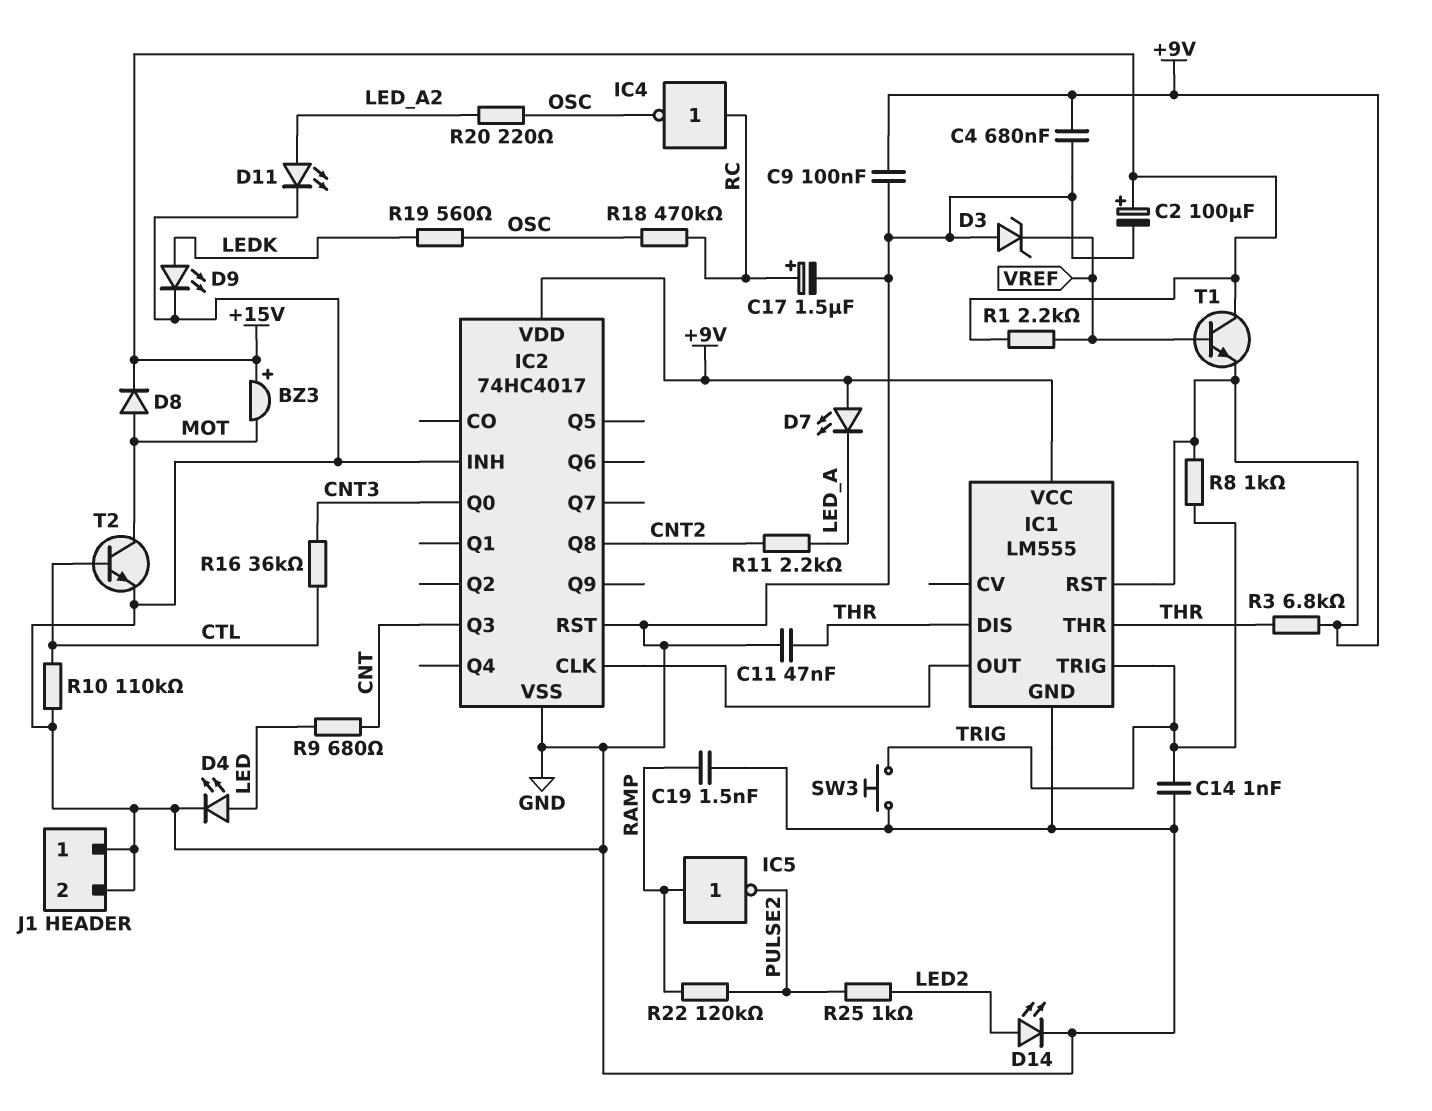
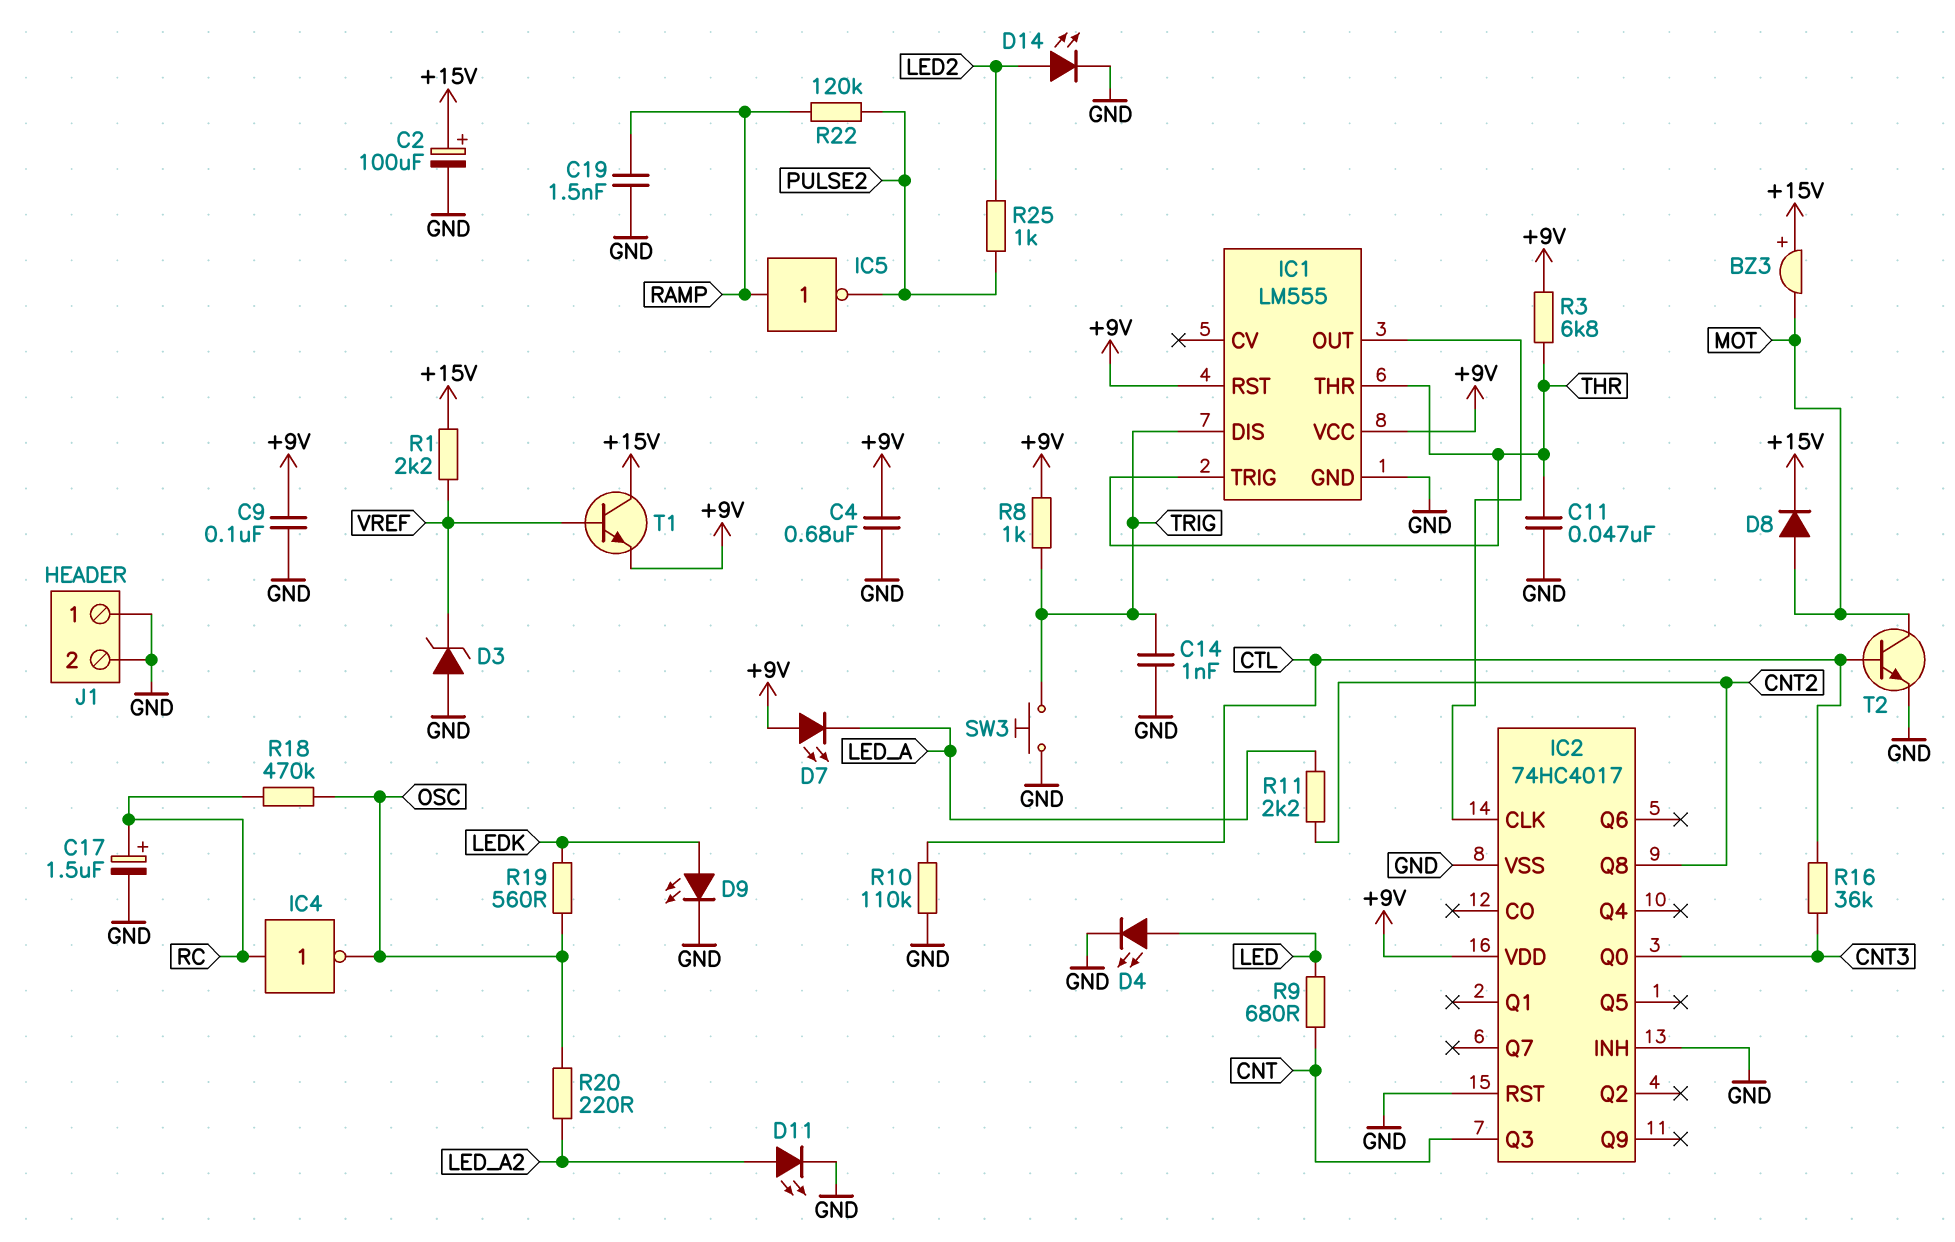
IC1 pin DIS: THR -> TRIG
IC1 pin TRIG: TRIG -> THR

